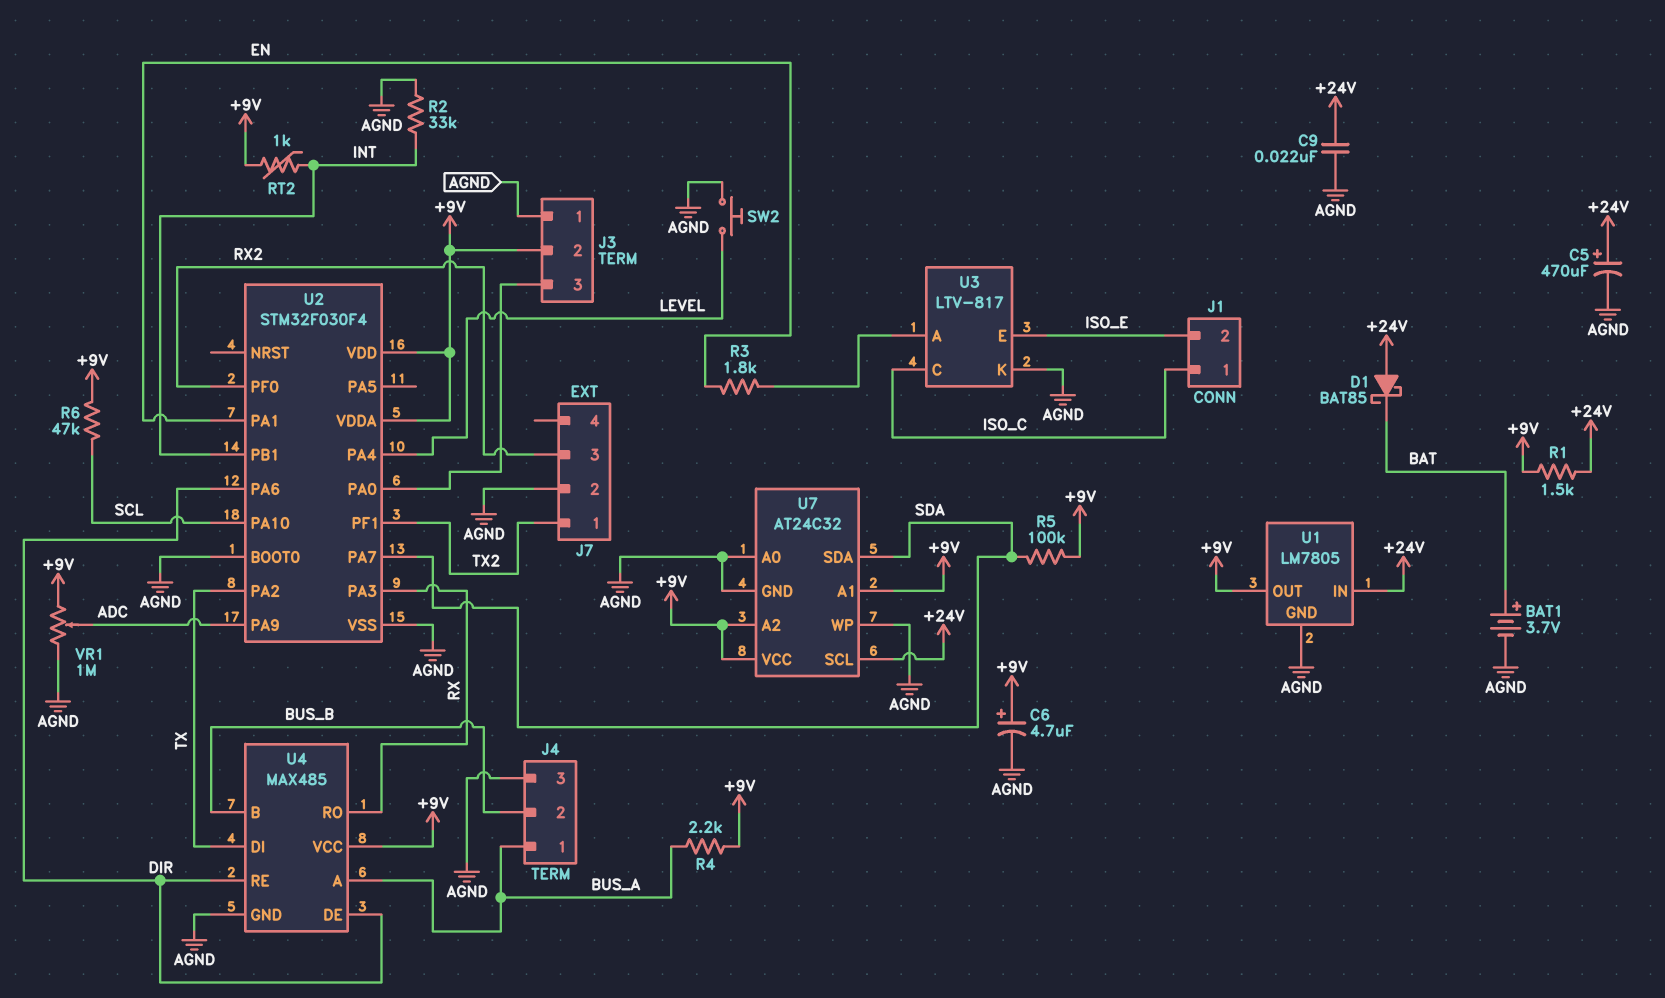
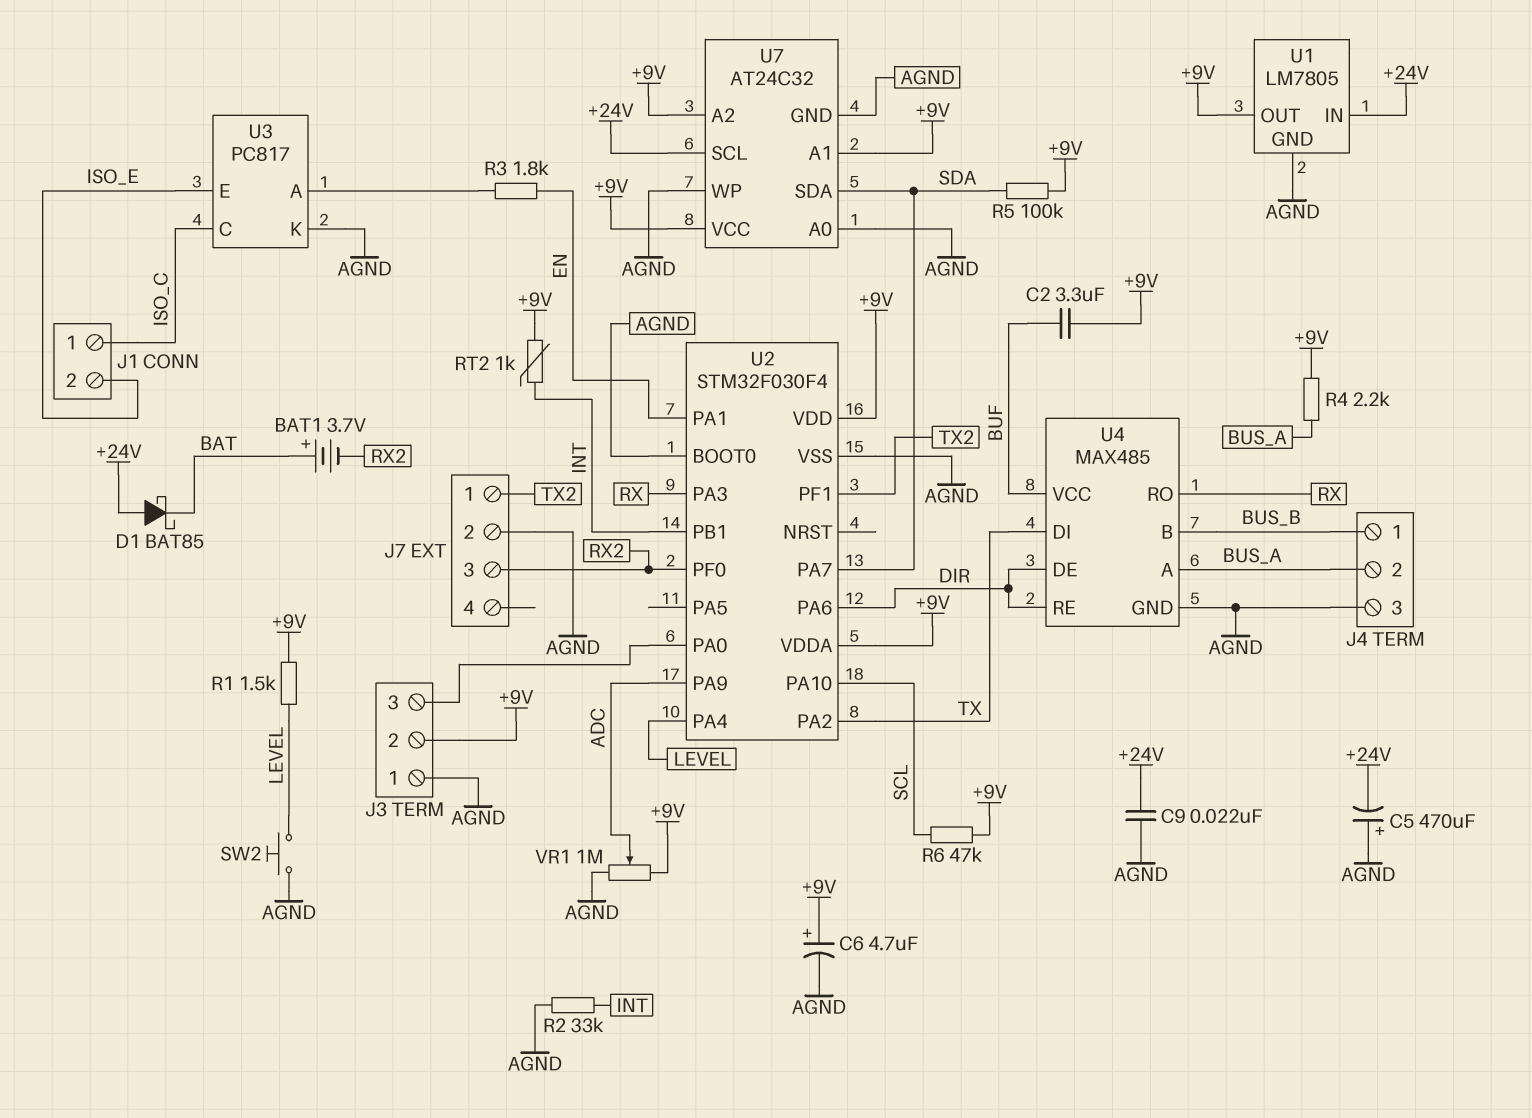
BAT1: 3.7V (plus BAT, minus AGND) -> 3.7V (plus BAT, minus RX2)
C2: none -> 3.3uF (+9V, BUF)
C5: 470uF (plus +24V, minus AGND) -> 470uF (plus AGND, minus +24V)
J4 pin 1: BUS_A -> BUS_B
J4 pin 2: BUS_B -> BUS_A
R1: 1.5k (+9V, +24V) -> 1.5k (+9V, LEVEL)
U3: LTV-817 -> PC817
U4 pin VCC: +9V -> BUF

